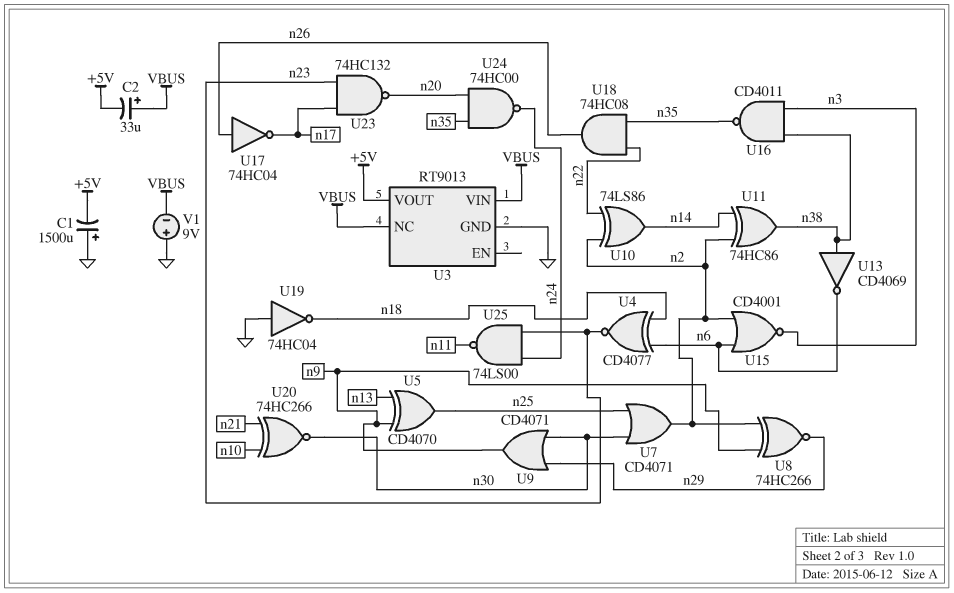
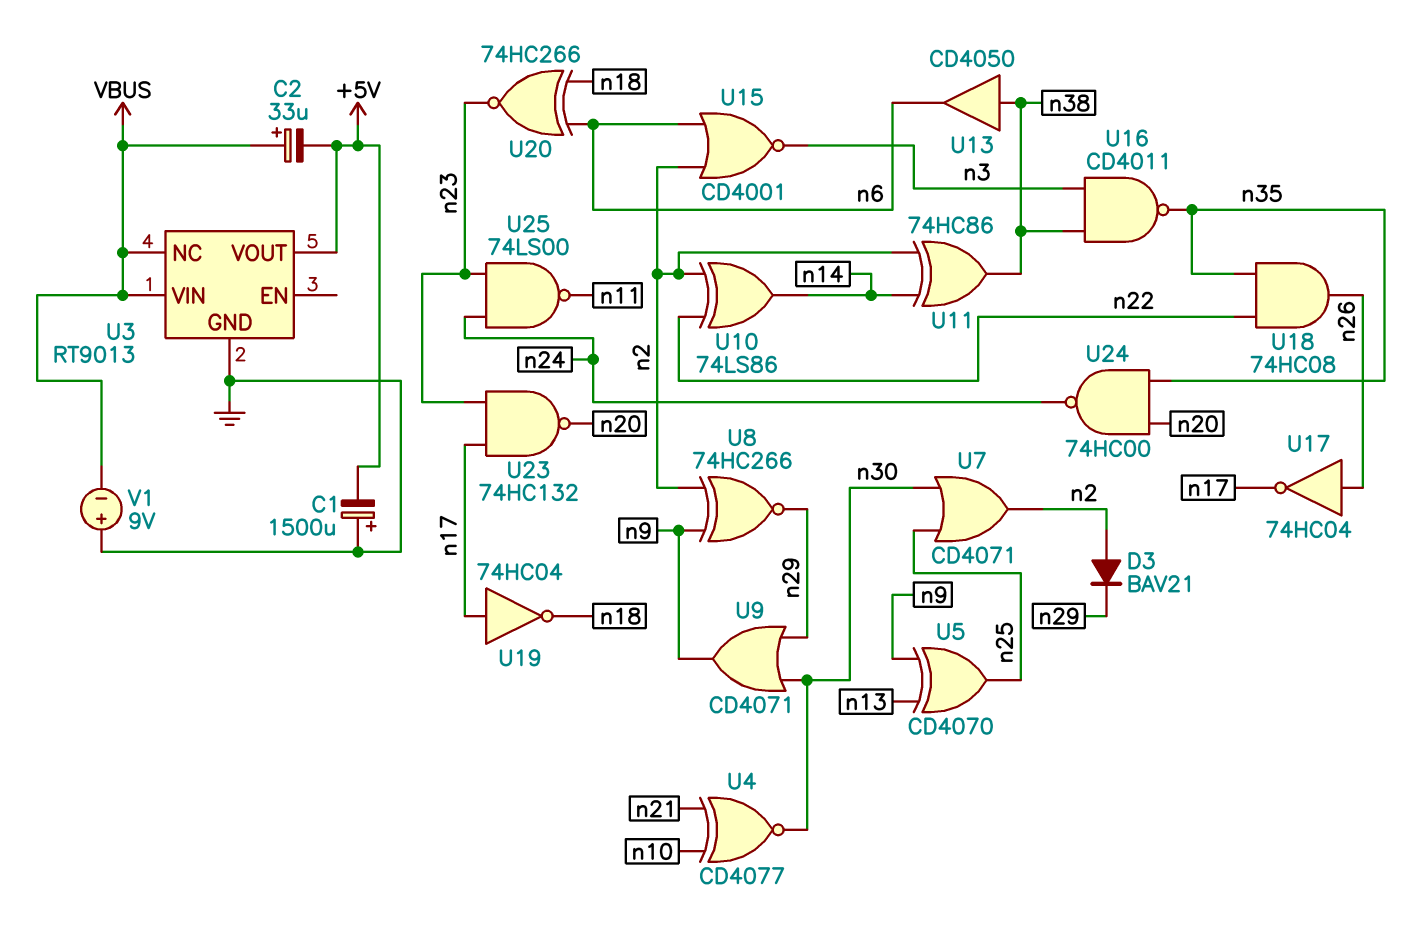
D3: none -> diode BAV21 (A n2, K n29)
U4: XNOR CD4077 (in n6, in n18, out n23) -> XNOR CD4077 (in n10, in n21, out n30)
U13: NOT CD4069 (in n38, out n6) -> buffer CD4050 (in n38, out n6)
U19: NOT 74HC04 (in GND, out n18) -> NOT 74HC04 (in n17, out n18)
U20: XNOR 74HC266 (in n10, in n21, out n30) -> XNOR 74HC266 (in n6, in n18, out n23)

